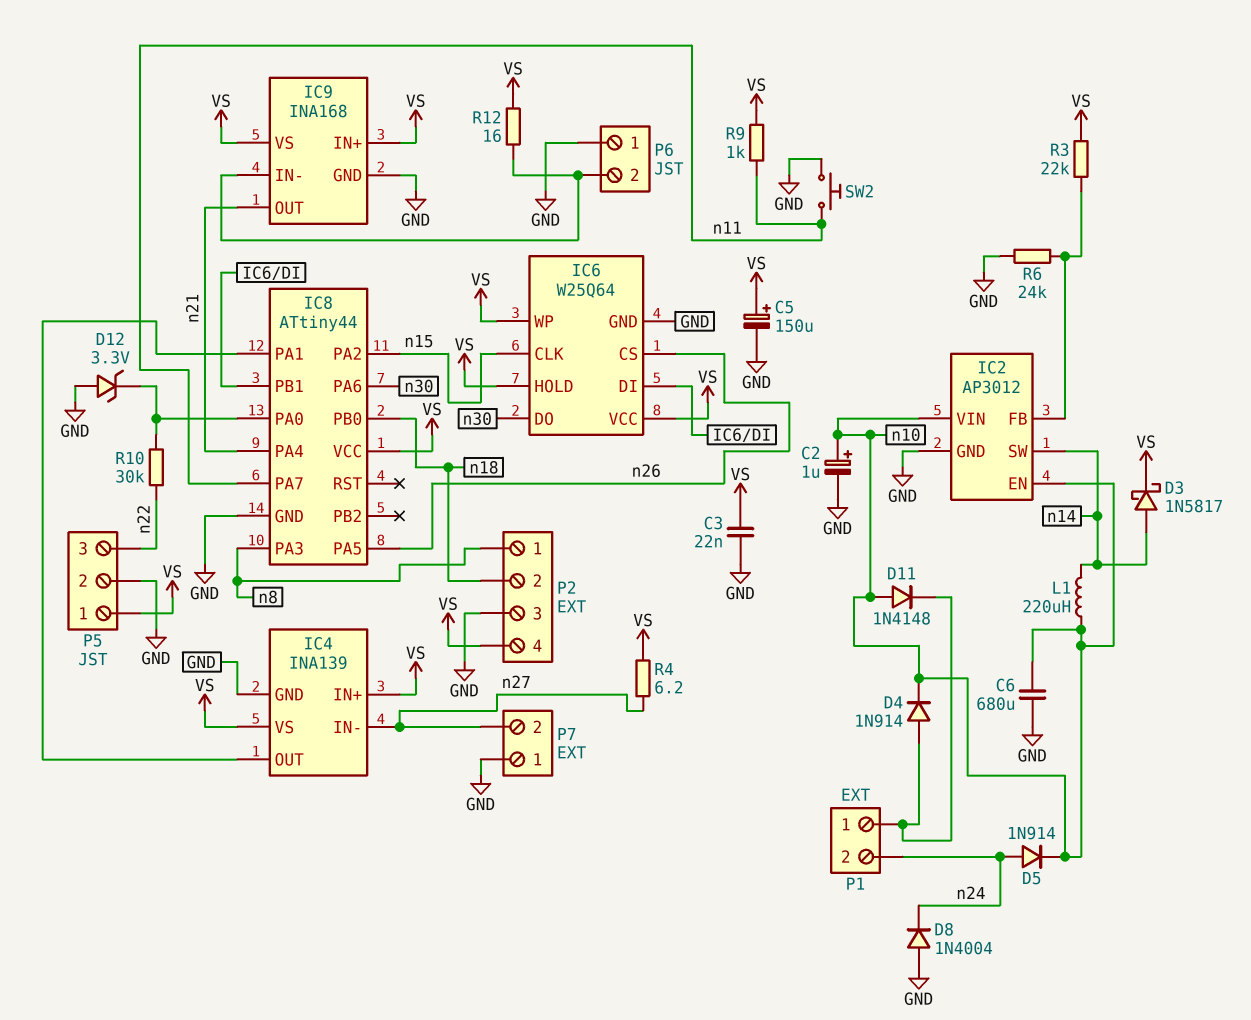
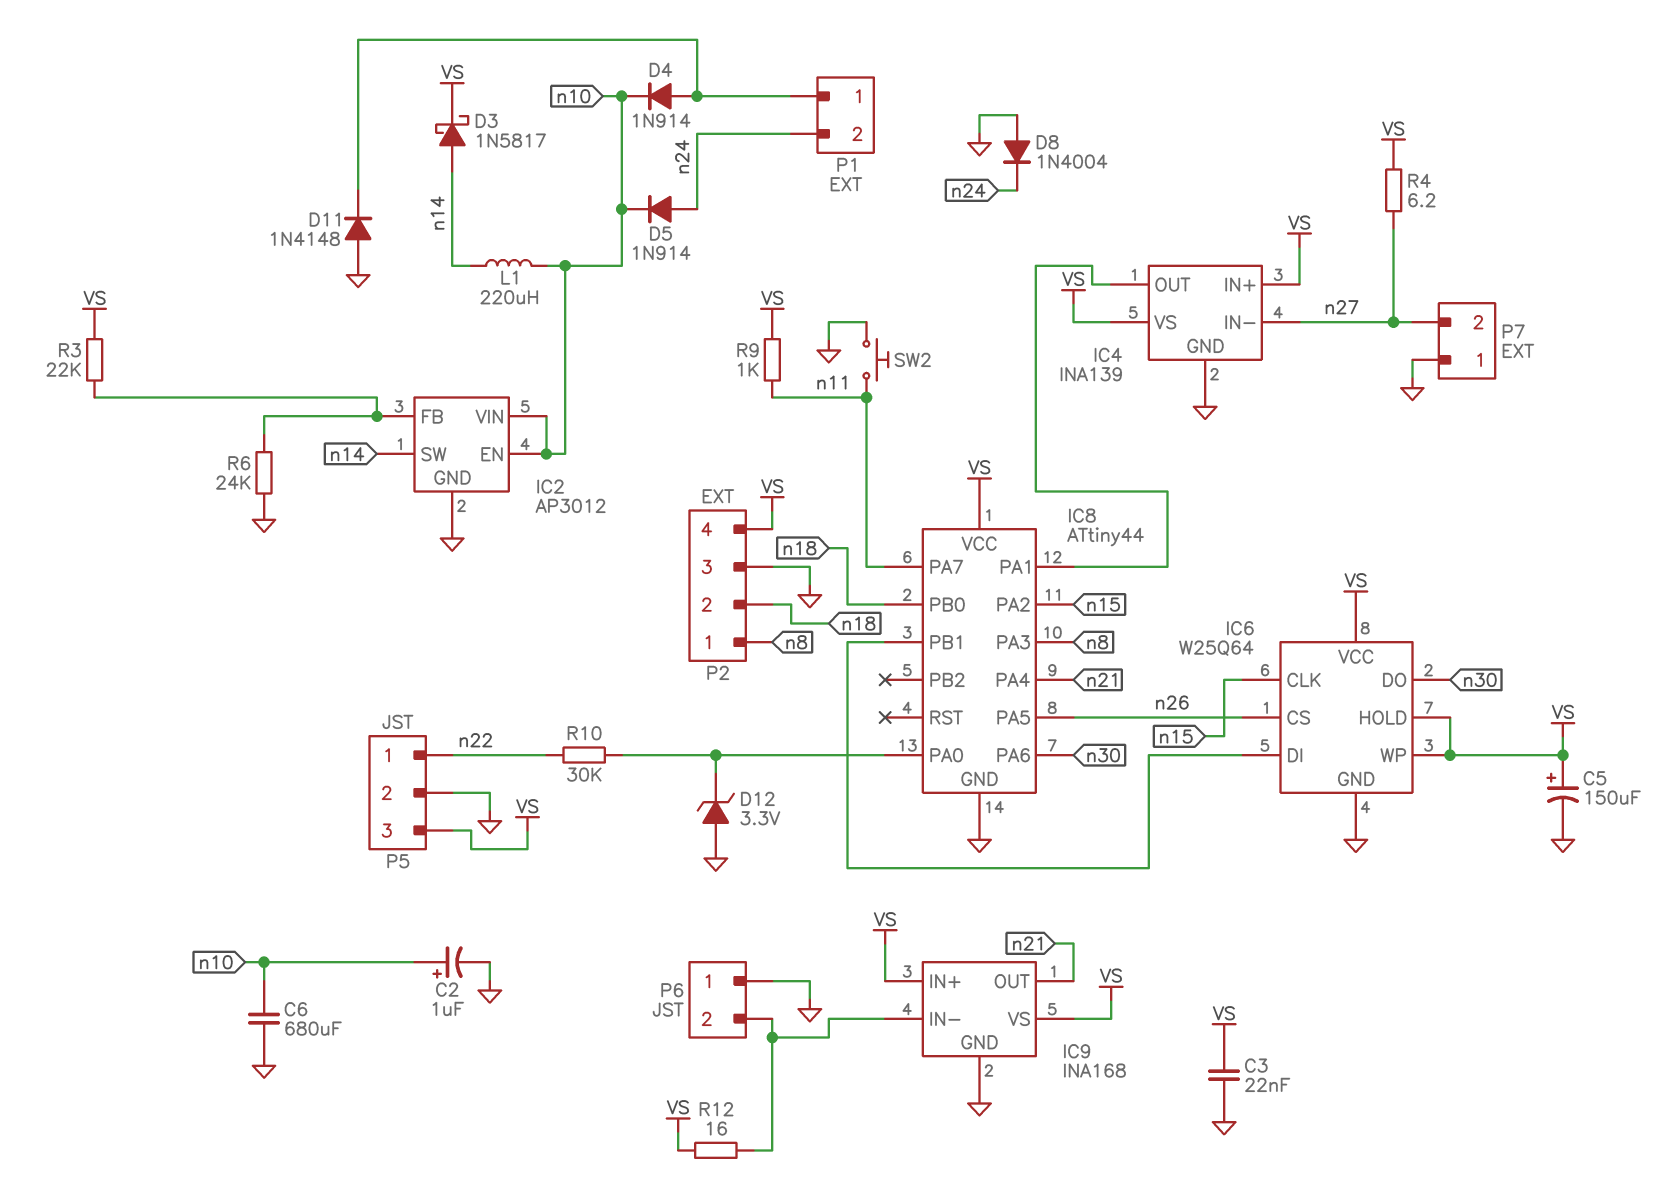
D11: diode 1N4148 (A n10, K P1/1) -> diode 1N4148 (A GND, K P1/1)
P5 pin 1: VS -> n22
P5 pin 3: n22 -> VS

